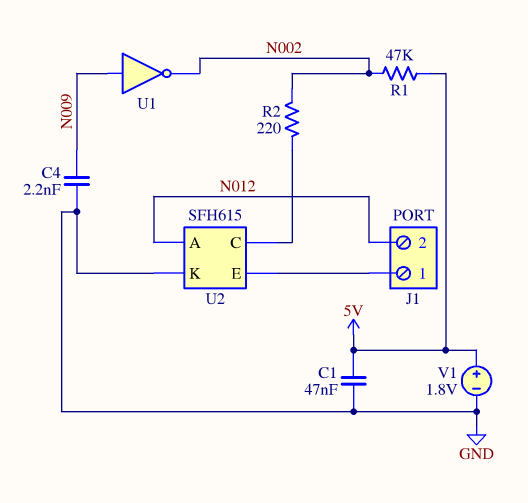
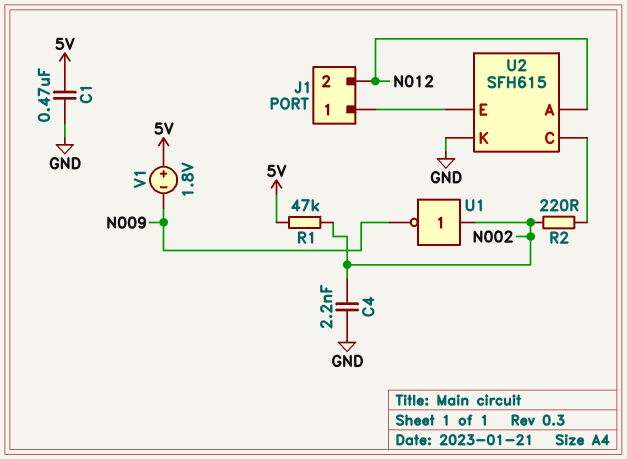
C1: 47nF (5V, GND) -> 470nF (5V, GND)
C4: 2.2nF (GND, N009) -> 2.2nF (GND, N002)
U1: NOT (in N009, out N002) -> NOT (in N002, out N009)
V1: 1.8V (plus 5V, minus GND) -> 1.8V (plus 5V, minus N009)

